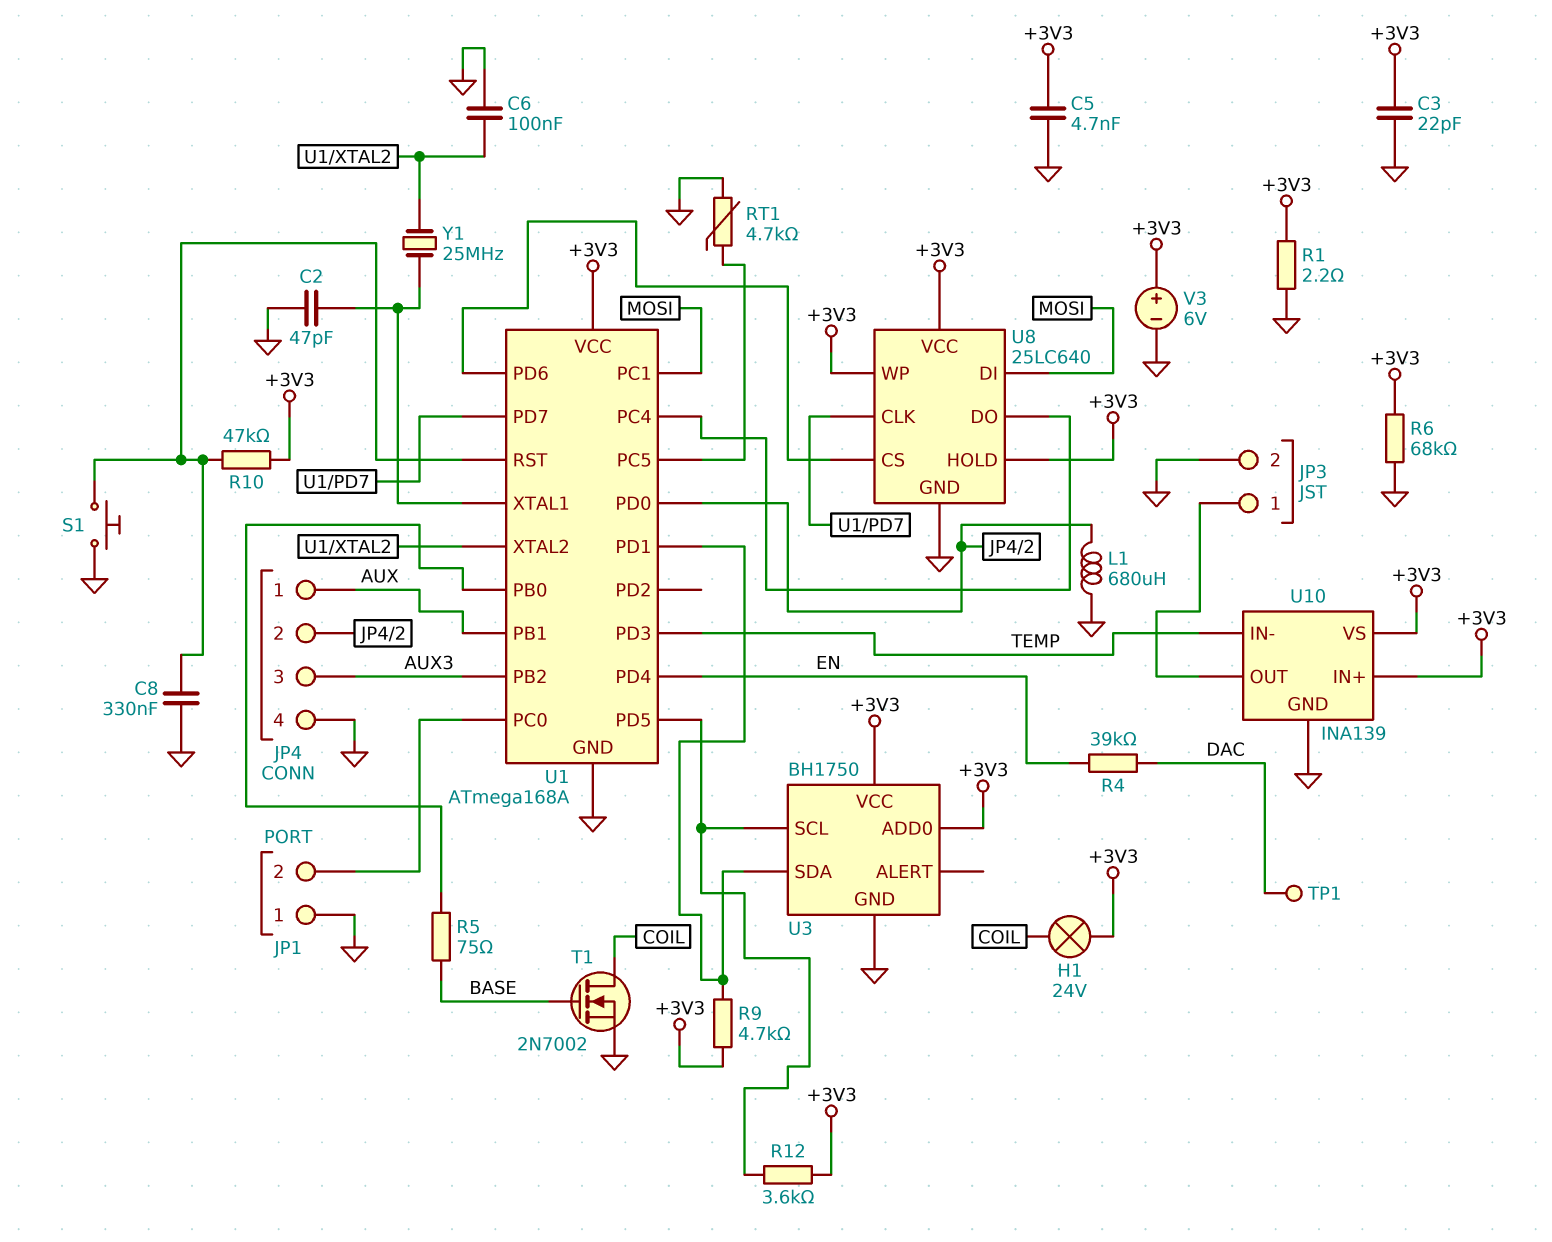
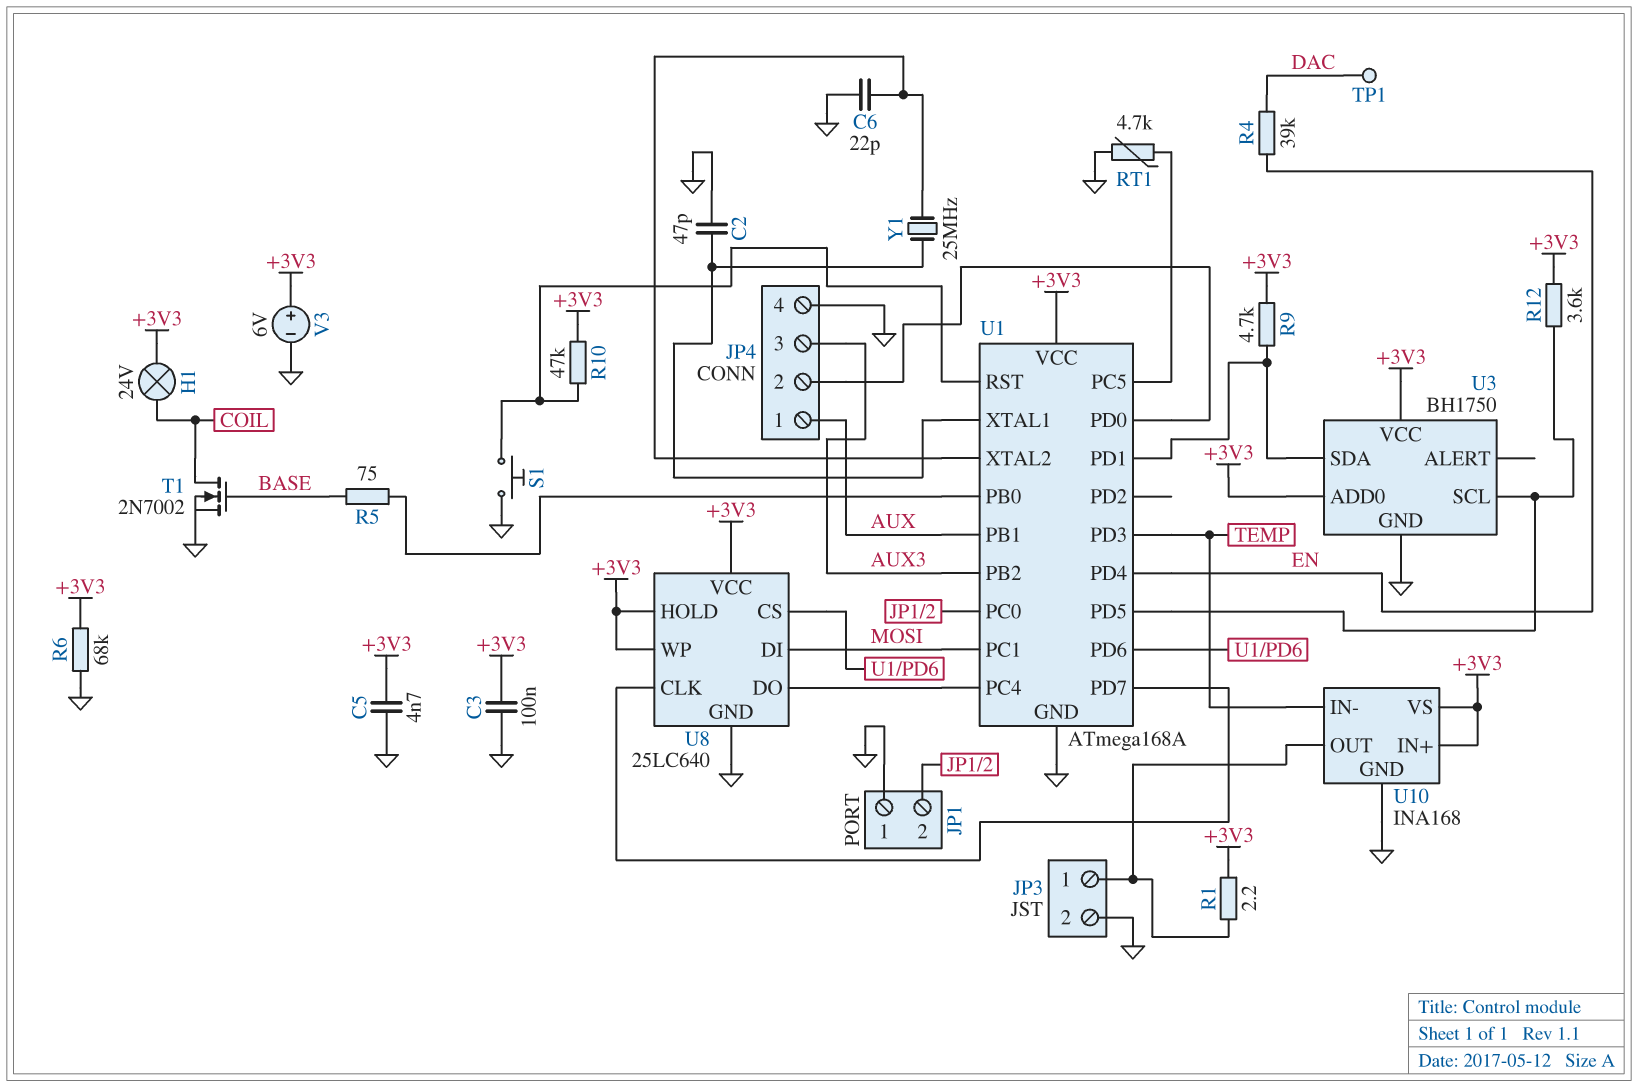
C3: 22pF (+3V3, GND) -> 100nF (+3V3, GND)
C6: 100nF (GND, U1/XTAL2) -> 22pF (GND, U1/XTAL2)
C8: 330nF (GND, U1/RST) -> none
L1: 680uH (GND, JP4/2) -> none
R1: 2.2 (+3V3, GND) -> 2.2 (+3V3, JP3/1)
U10: INA139 -> INA168

